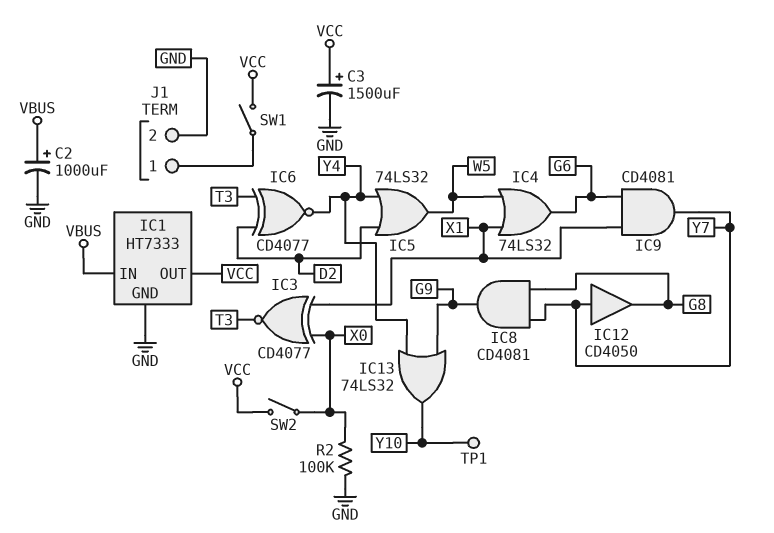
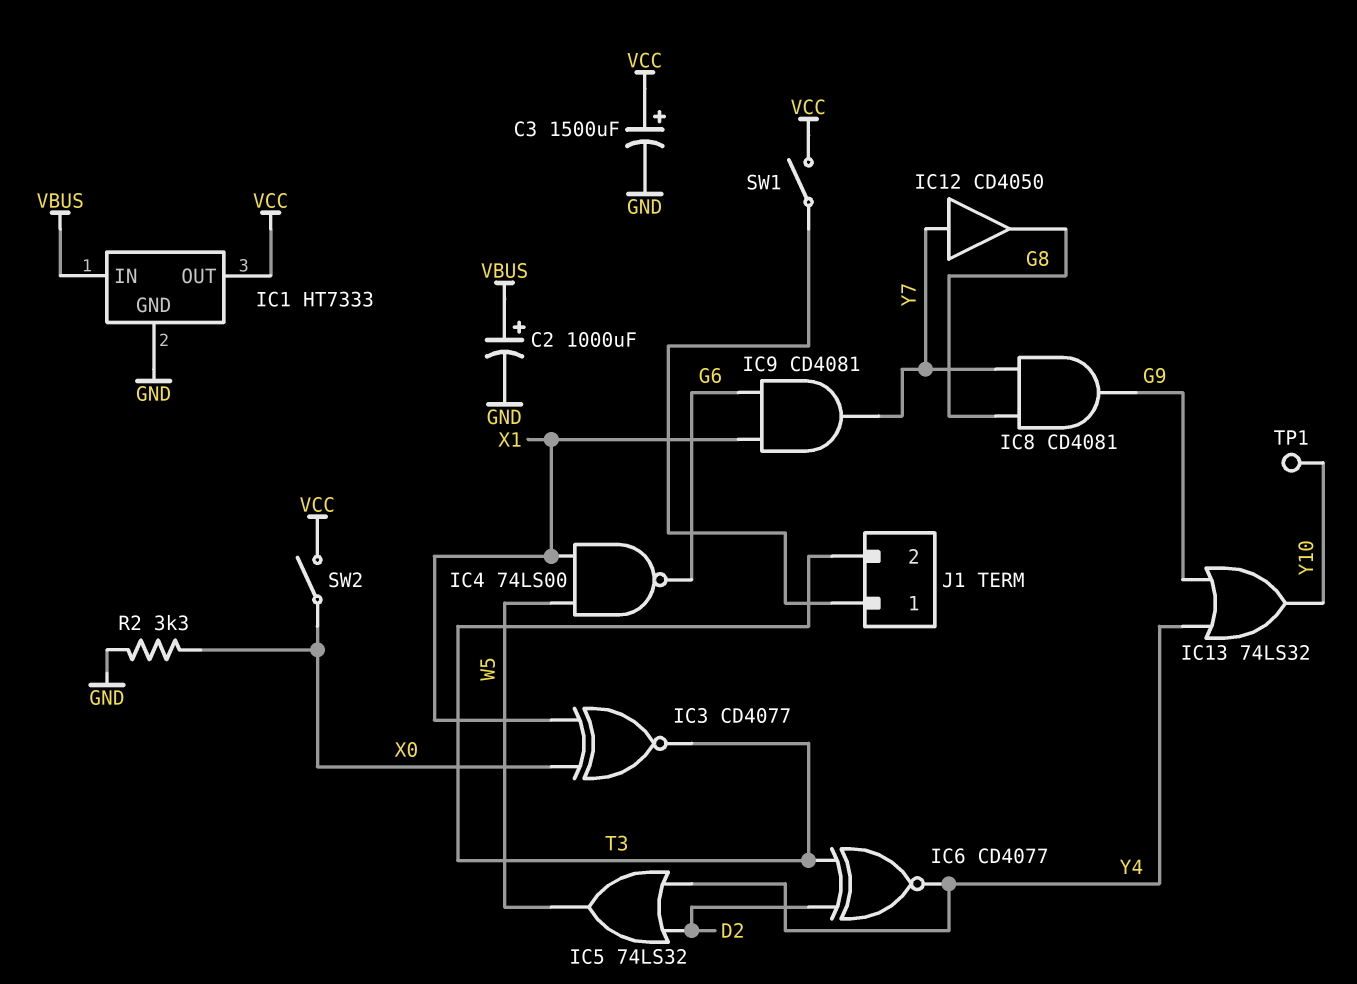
IC4: OR 74LS32 (in W5, in X1, out G6) -> NAND 74LS00 (in W5, in X1, out G6)
J1 pin 2: GND -> T3
R2: 100k (GND, X0) -> 3.3k (GND, X0)

